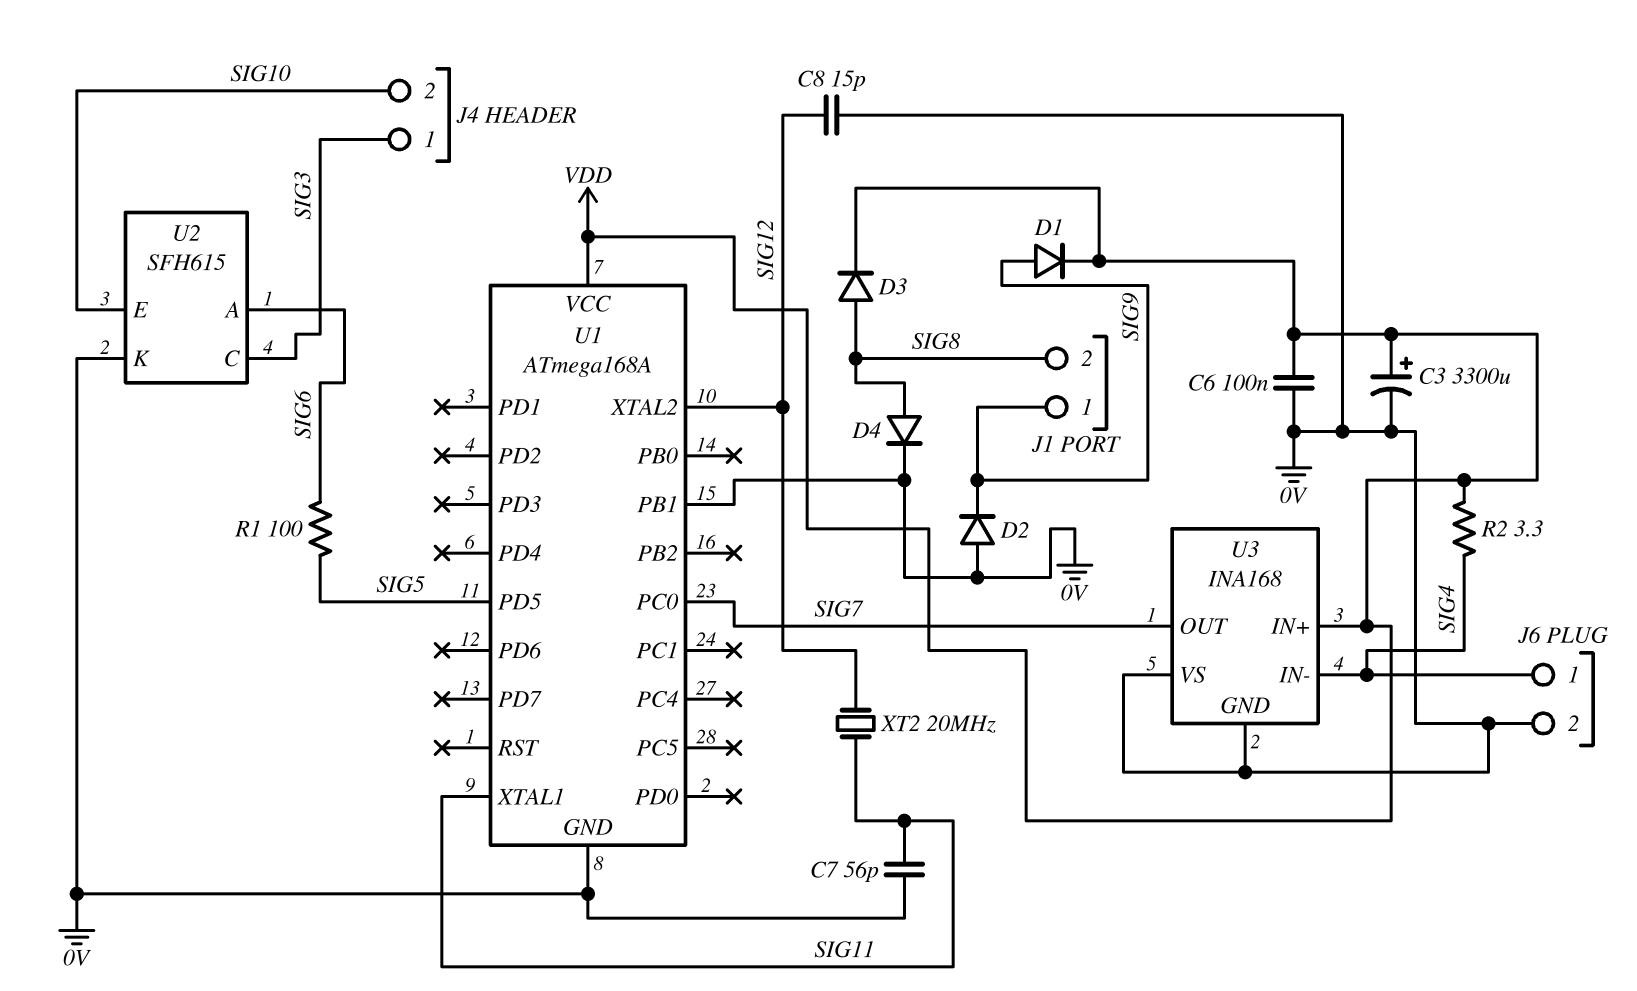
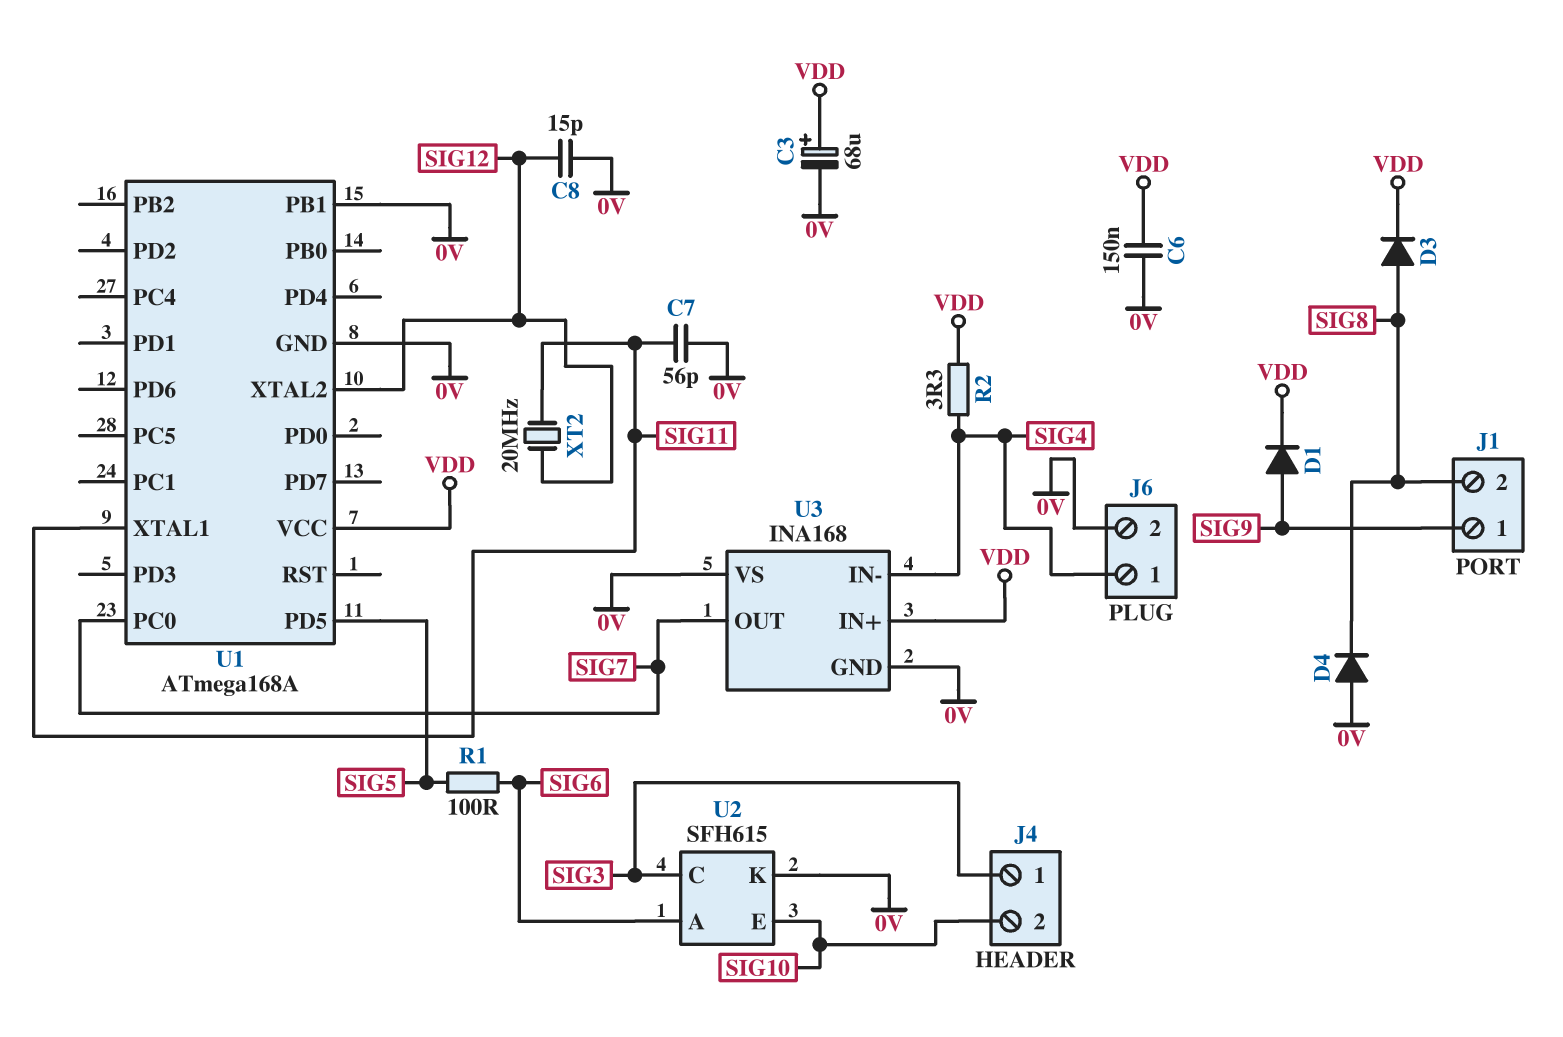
C3: 3300uF (plus VDD, minus 0V) -> 68uF (plus VDD, minus 0V)
C6: 100nF (0V, VDD) -> 150nF (0V, VDD)
D2: diode (A 0V, K SIG9) -> none
D4: diode (A SIG8, K 0V) -> diode (A 0V, K SIG8)

